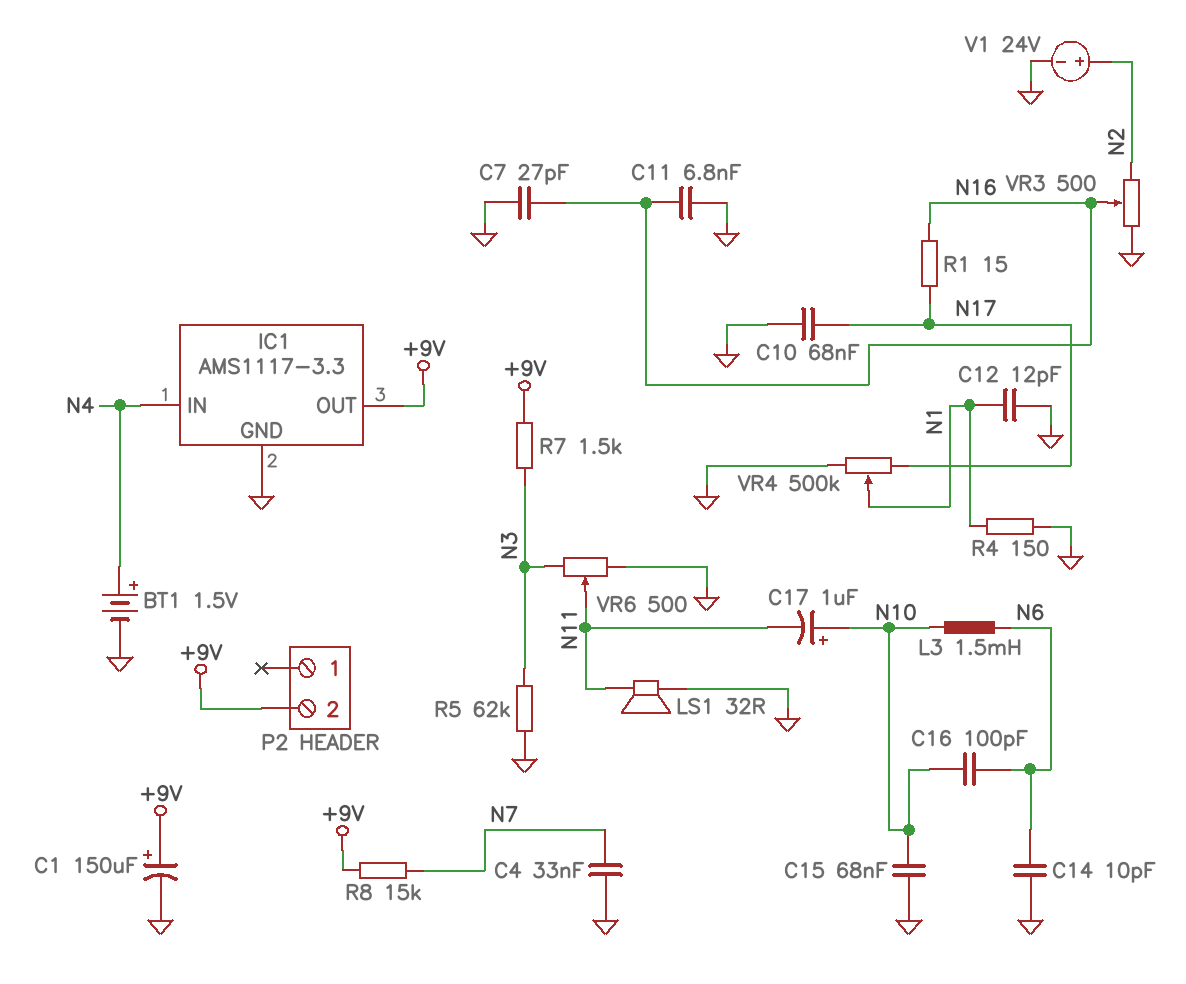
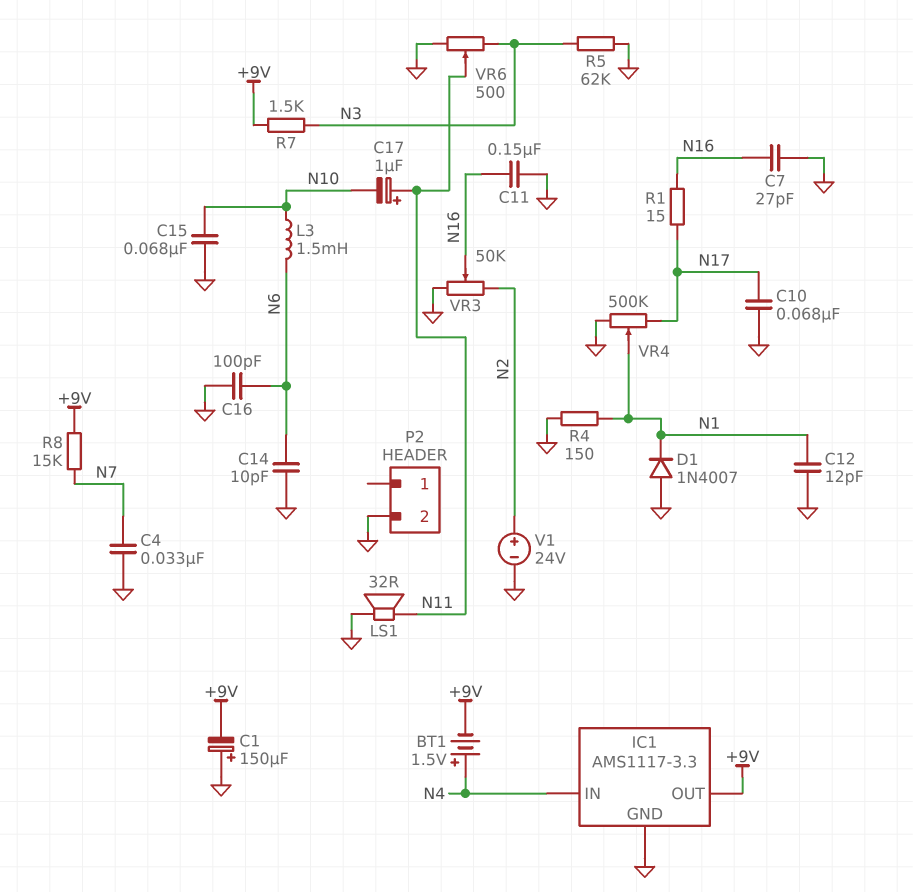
BT1: 1.5V (plus N4, minus GND) -> 1.5V (plus N4, minus +9V)
C1: 150uF (plus +9V, minus GND) -> 150uF (plus GND, minus +9V)
C11: 6.8nF (GND, N16) -> 150nF (GND, N16)
C16: 100pF (N6, N10) -> 100pF (GND, N6)
C17: 1uF (plus N10, minus N11) -> 1uF (plus N11, minus N10)
D1: none -> diode 1N4007 (A GND, K N1)
P2 pin 2: +9V -> GND
VR3: 500 (GND, N2, wiper N16) -> 50k (GND, N2, wiper N16)

